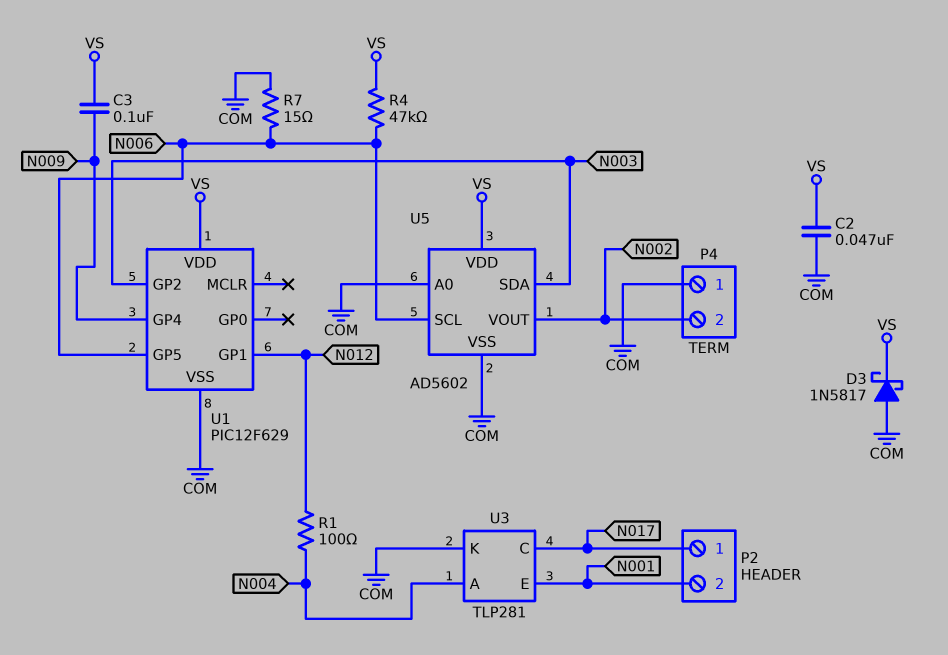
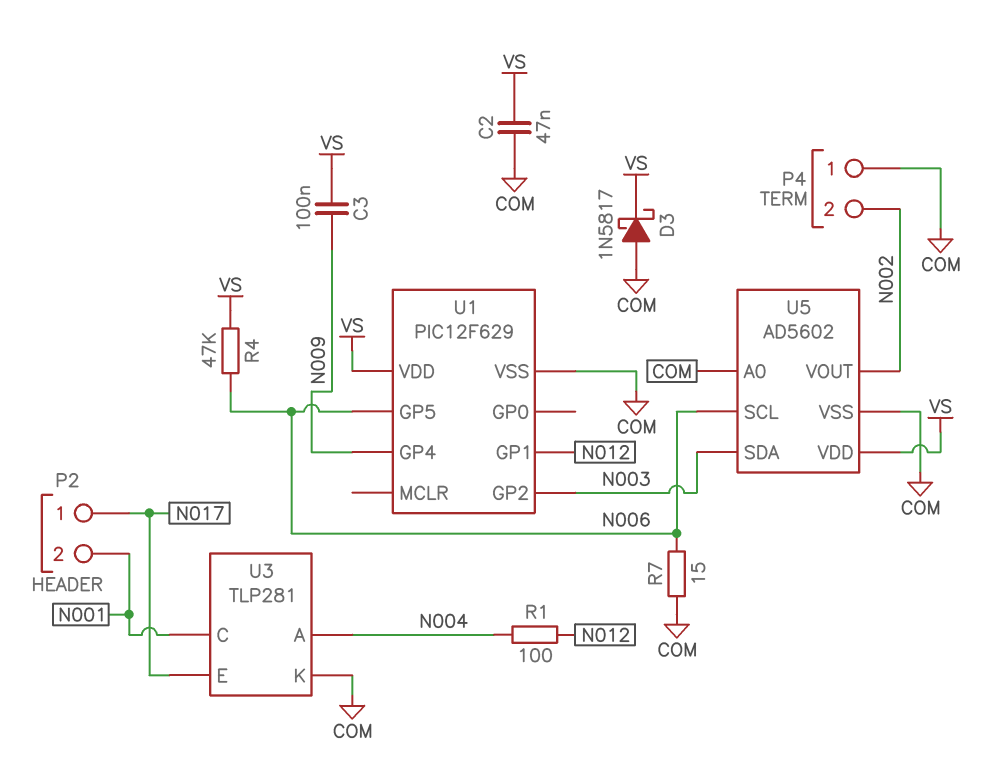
U3 pin C: N017 -> N001
U3 pin E: N001 -> N017

